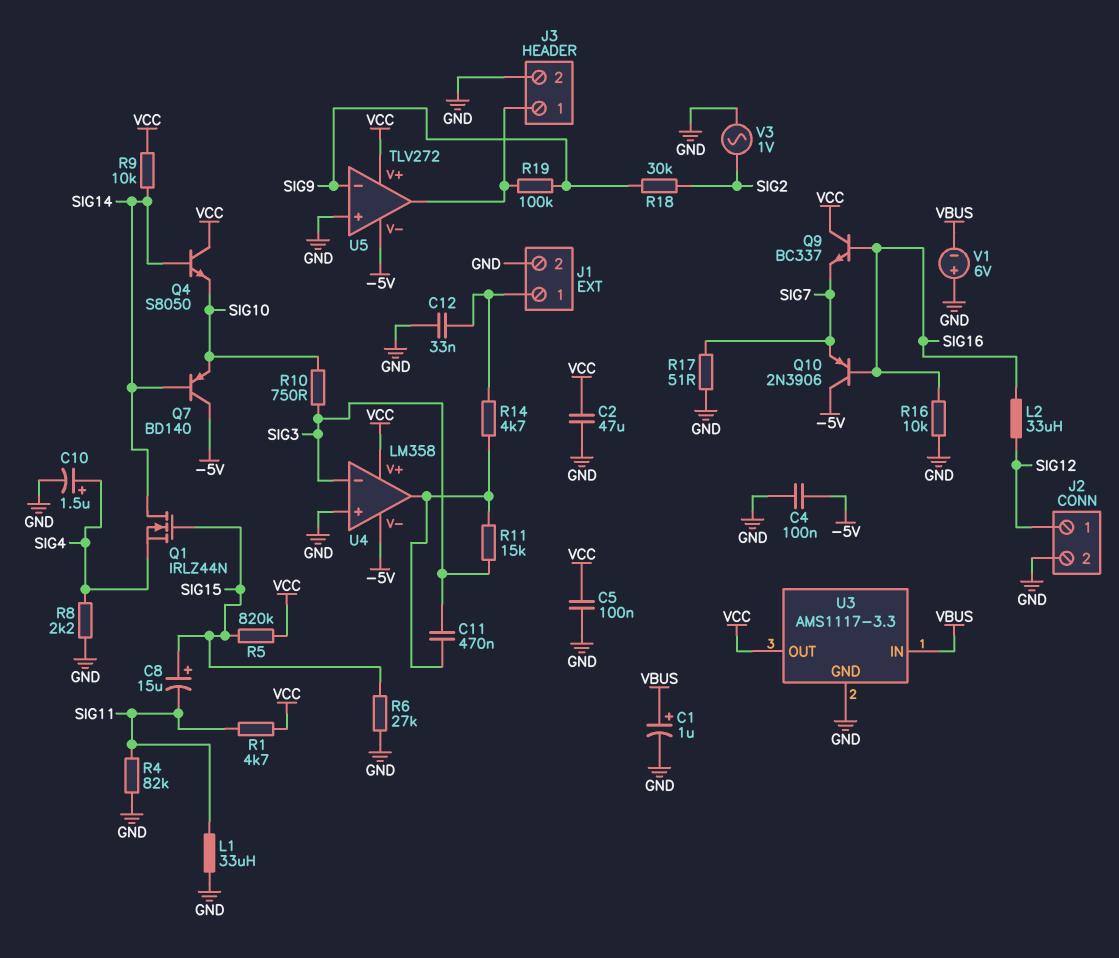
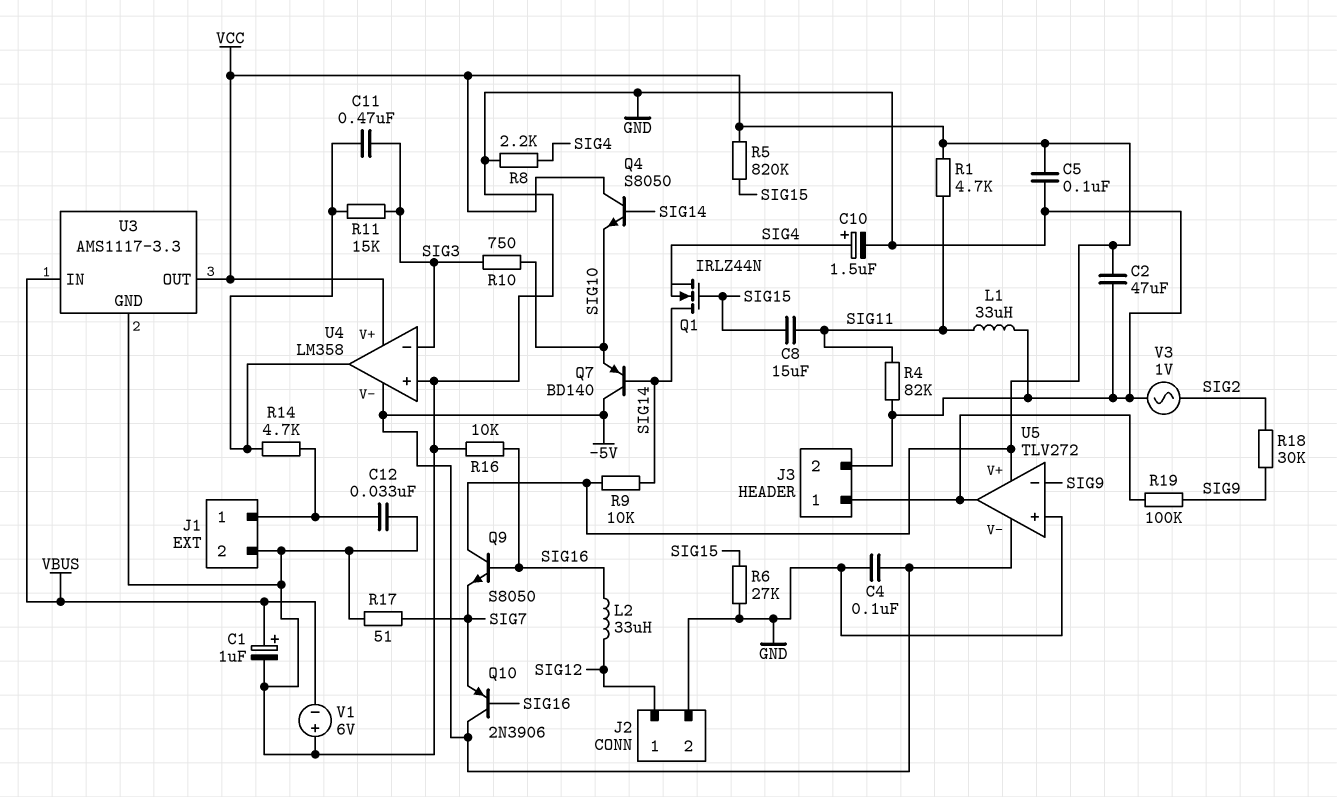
C8: 15uF (plus SIG15, minus SIG11) -> 15uF (SIG11, SIG15)
Q9: NPN BC337 (B SIG16, C VCC, E SIG7) -> NPN S8050 (B SIG16, C VCC, E SIG7)

